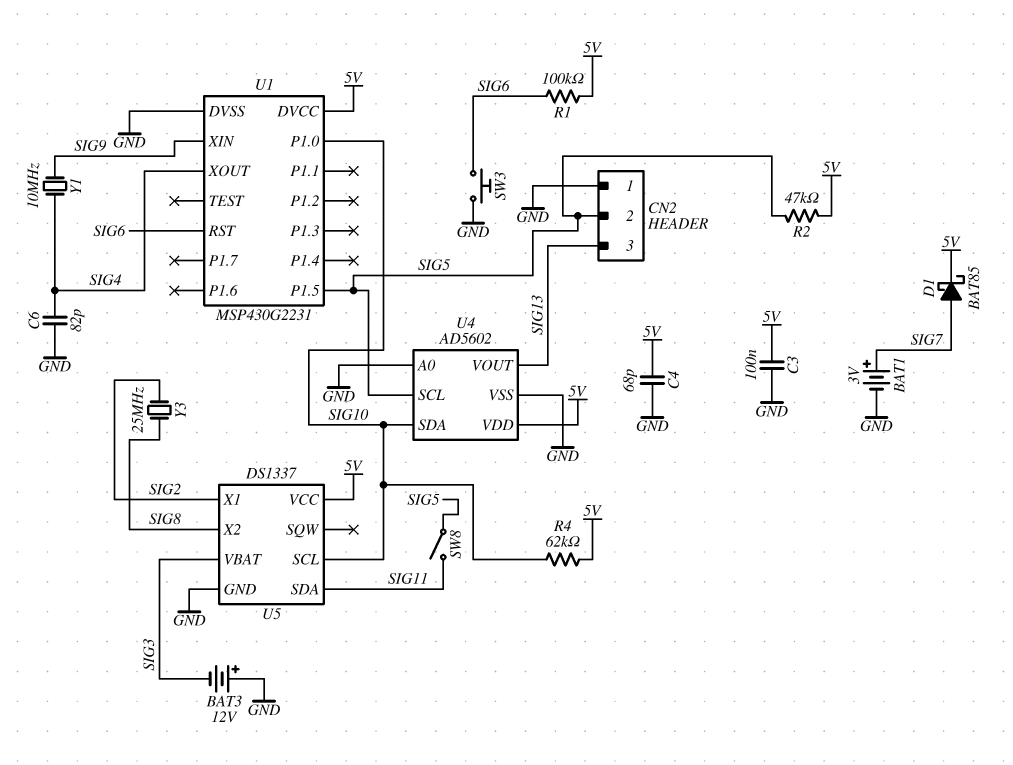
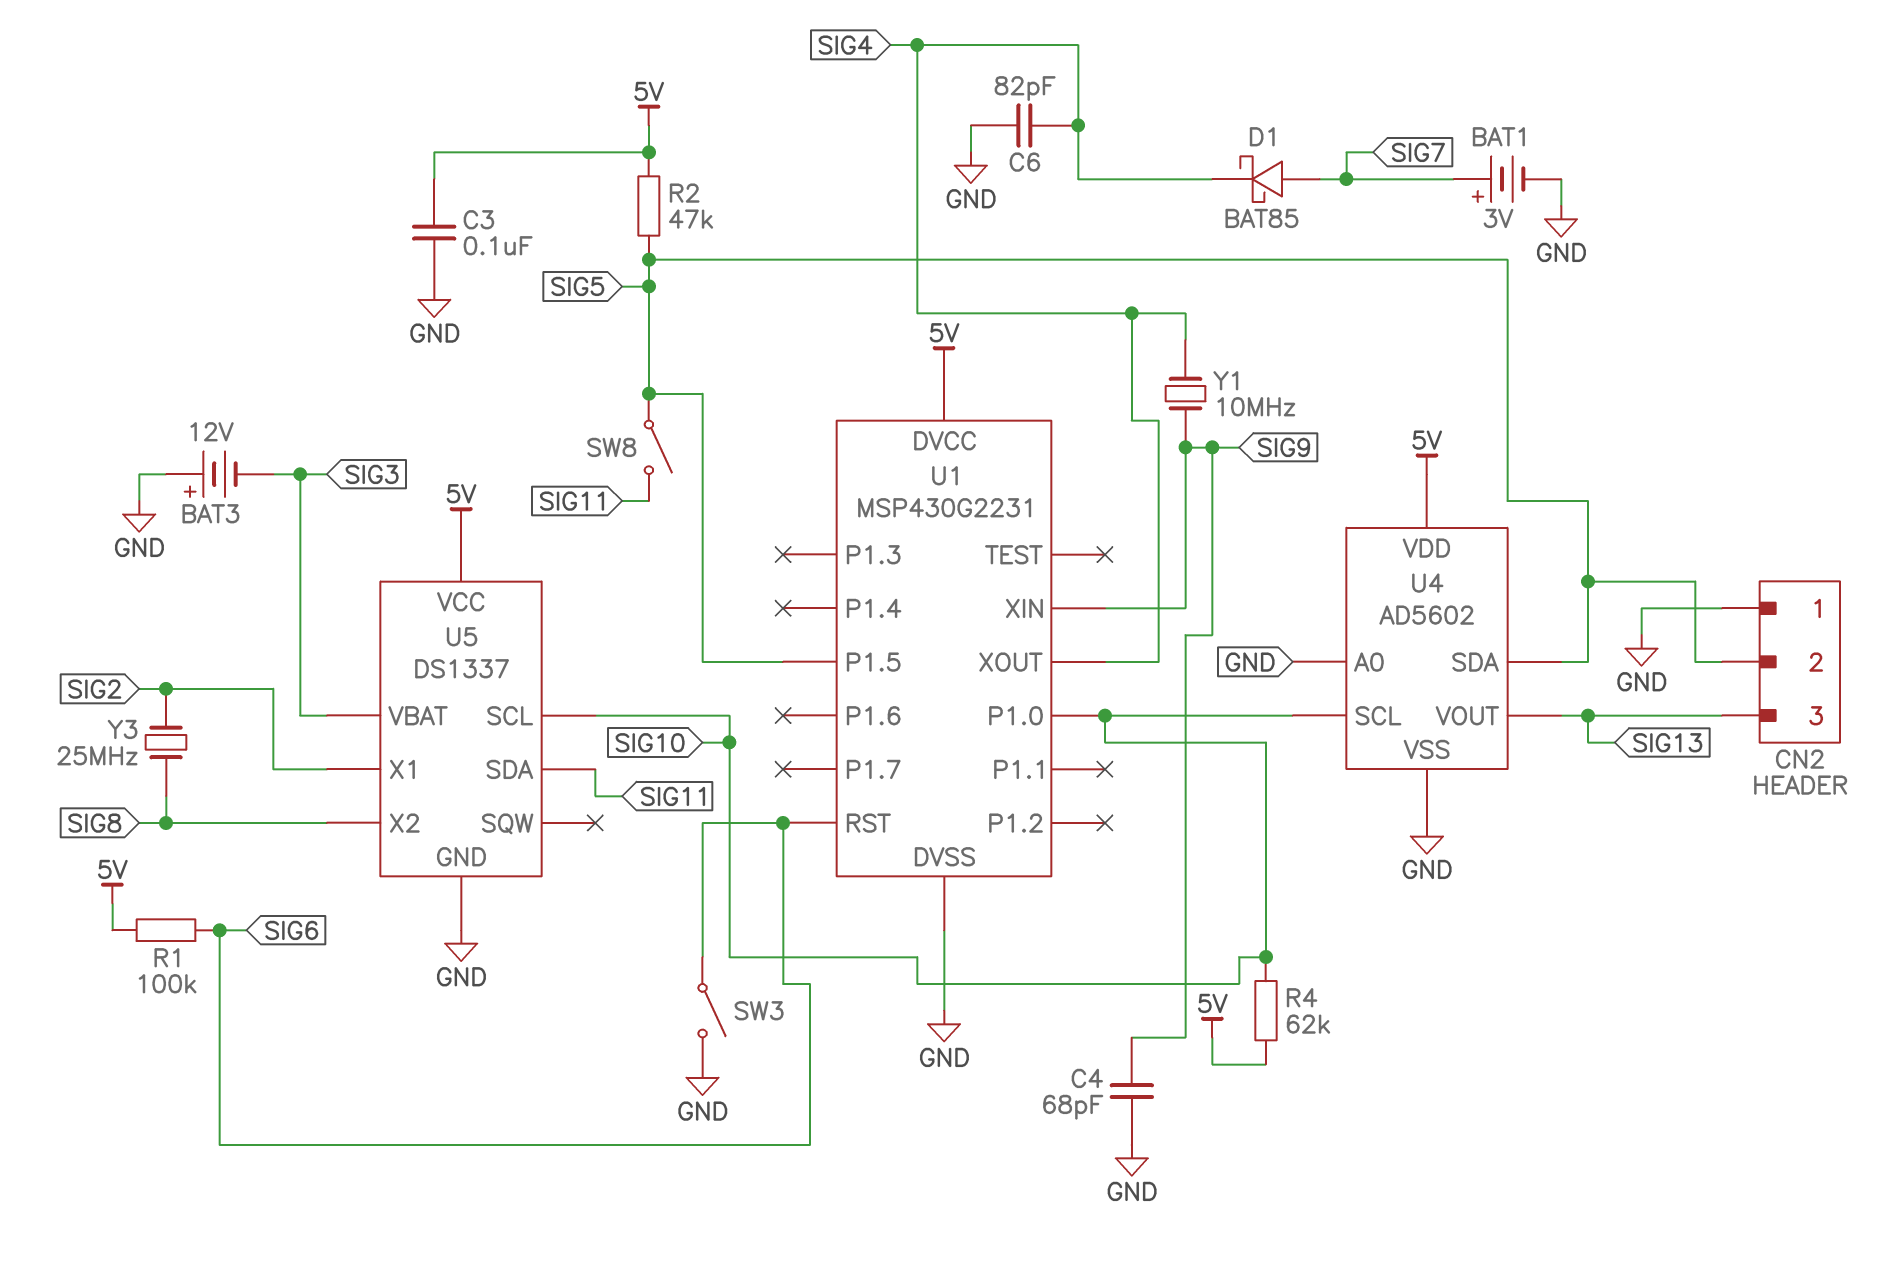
C4: 68pF (5V, GND) -> 68pF (GND, SIG9)
D1: schottky BAT85 (A SIG7, K 5V) -> schottky BAT85 (A SIG7, K SIG4)
SW3: button (GND, SIG6) -> switch (GND, SIG6)
U4 pin SCL: SIG5 -> SIG10
U4 pin SDA: SIG10 -> SIG5

